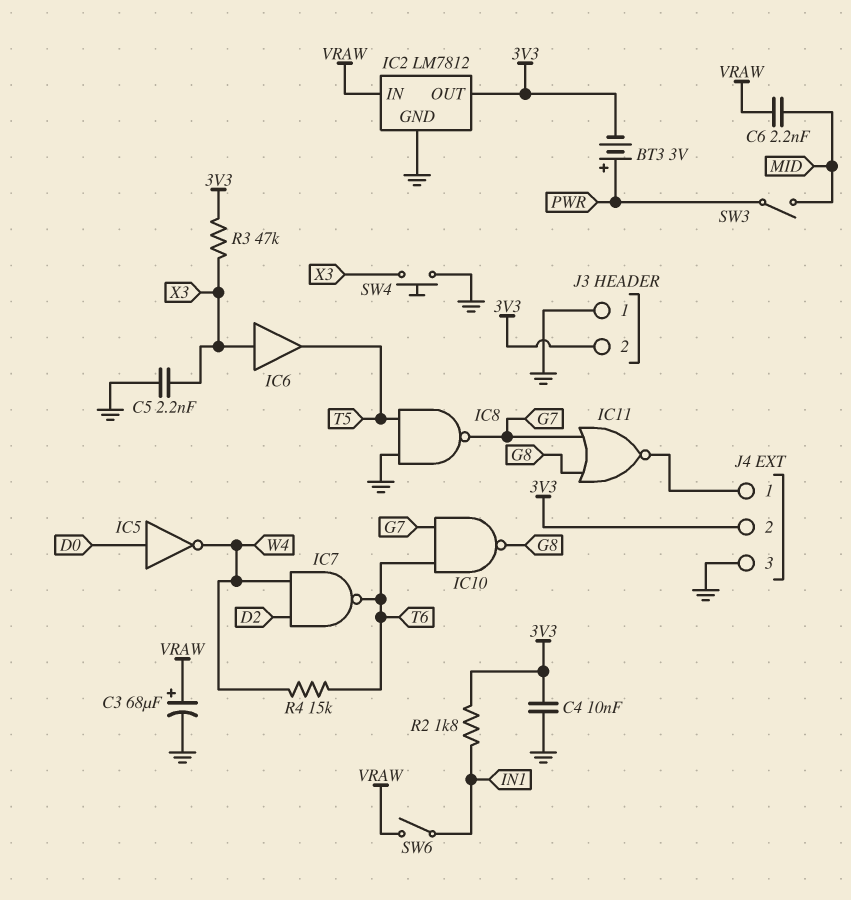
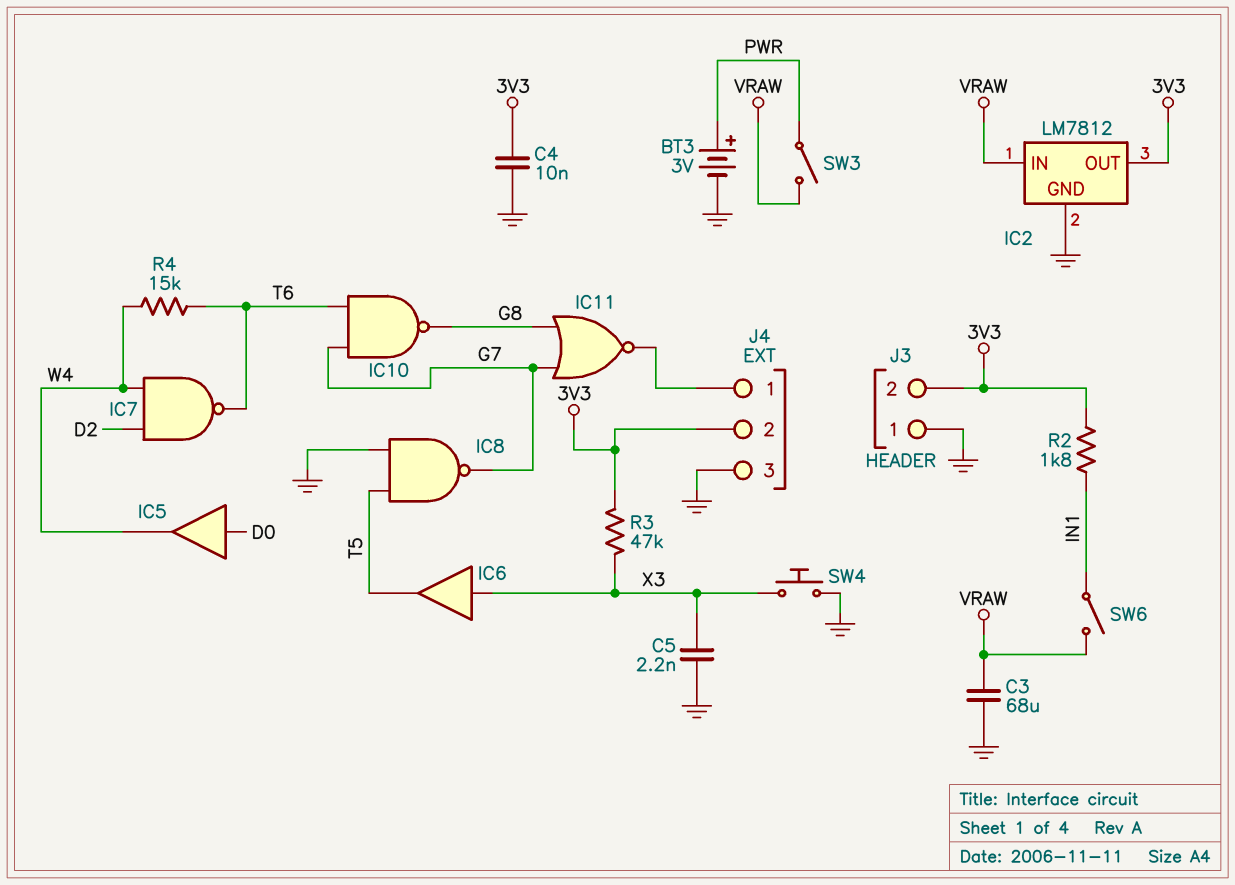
BT3: 3V (plus PWR, minus 3V3) -> 3V (plus PWR, minus GND)
C3: 68uF (plus VRAW, minus GND) -> 68uF (GND, VRAW)
C6: 2.2nF (MID, VRAW) -> none
IC5: NOT (in D0, out W4) -> buffer (in D0, out W4)
SW3: switch (MID, PWR) -> switch (PWR, VRAW)

